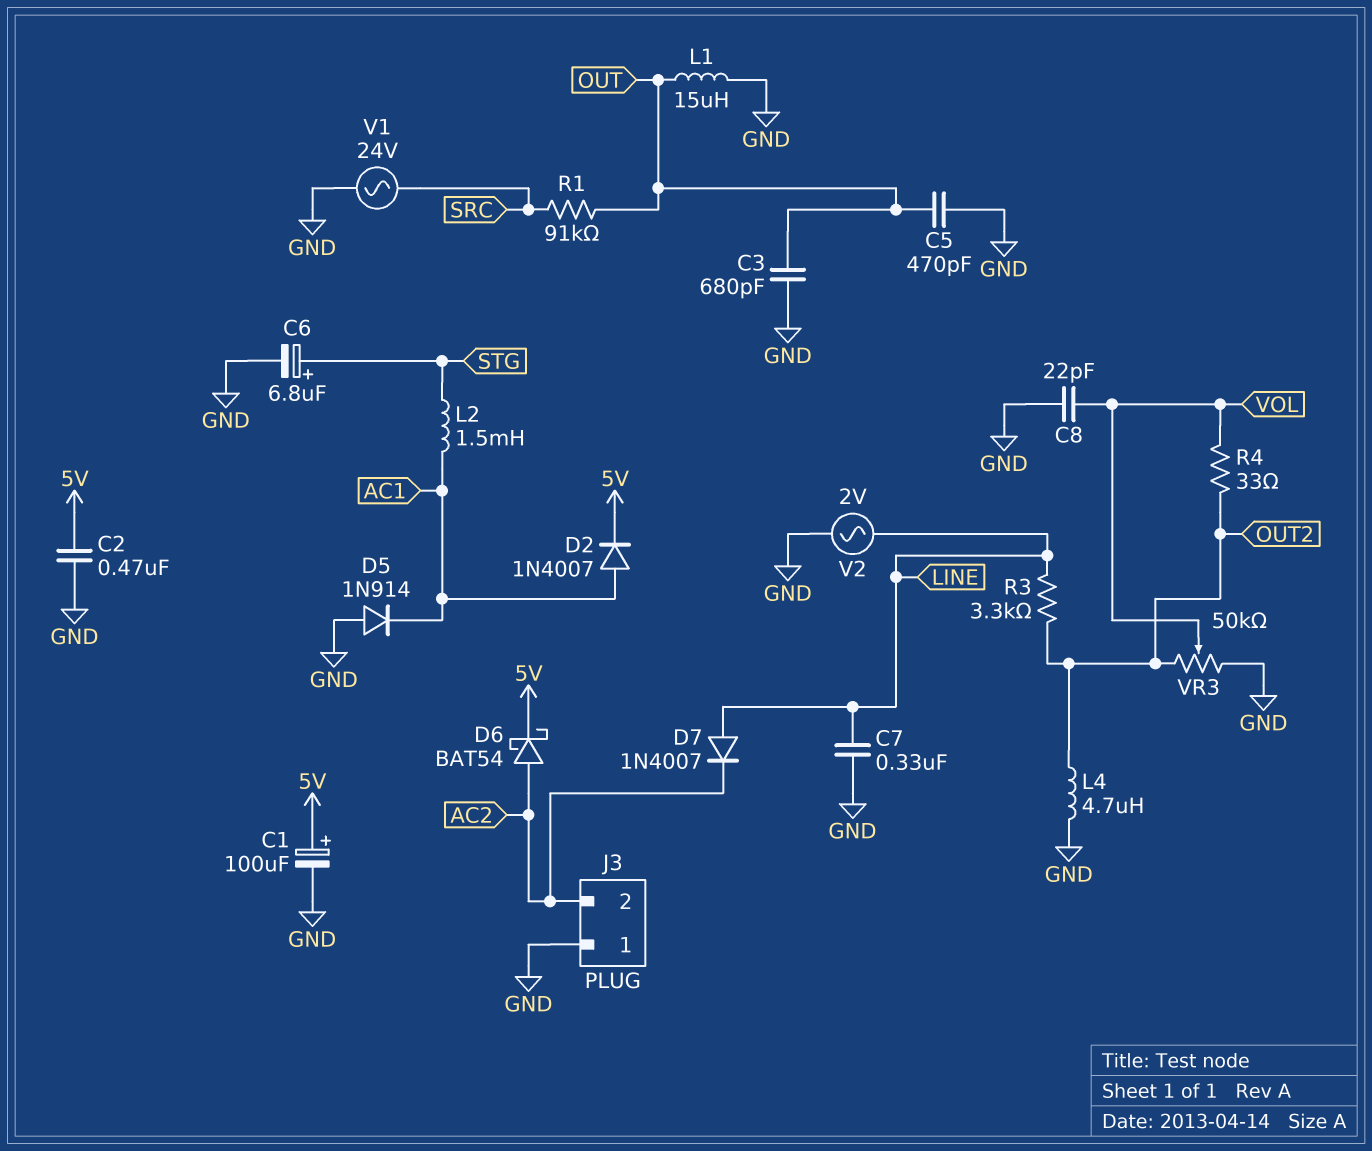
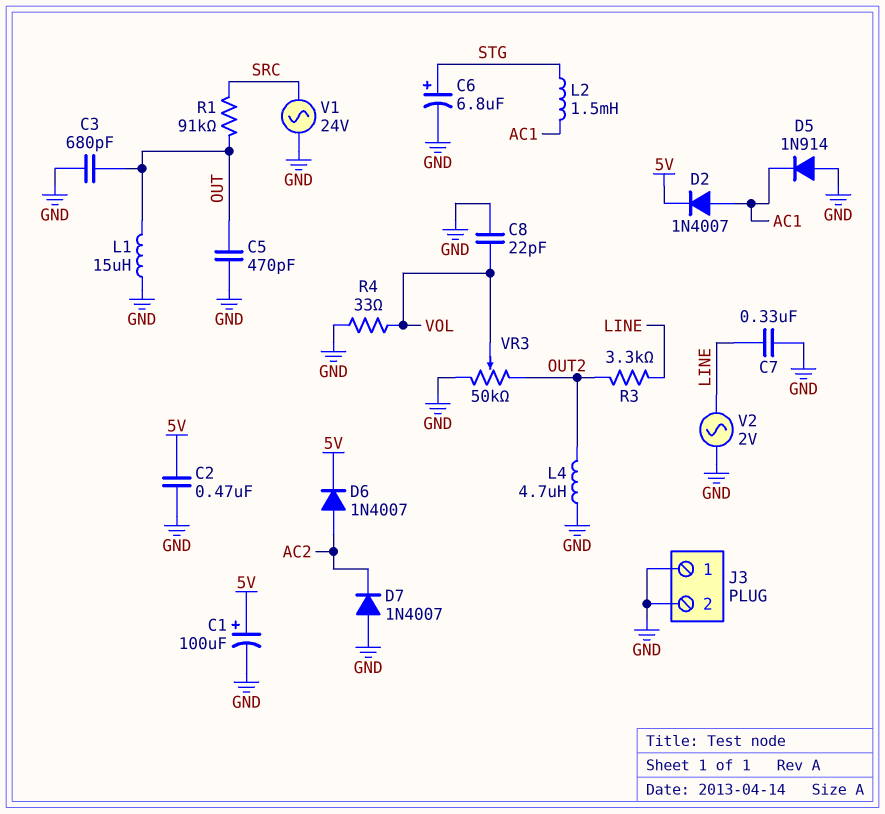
D6: schottky BAT54 (A AC2, K 5V) -> diode 1N4007 (A AC2, K 5V)
D7: diode 1N4007 (A LINE, K AC2) -> diode 1N4007 (A GND, K AC2)
J3 pin 2: AC2 -> GND
R4: 33 (OUT2, VOL) -> 33 (GND, VOL)

